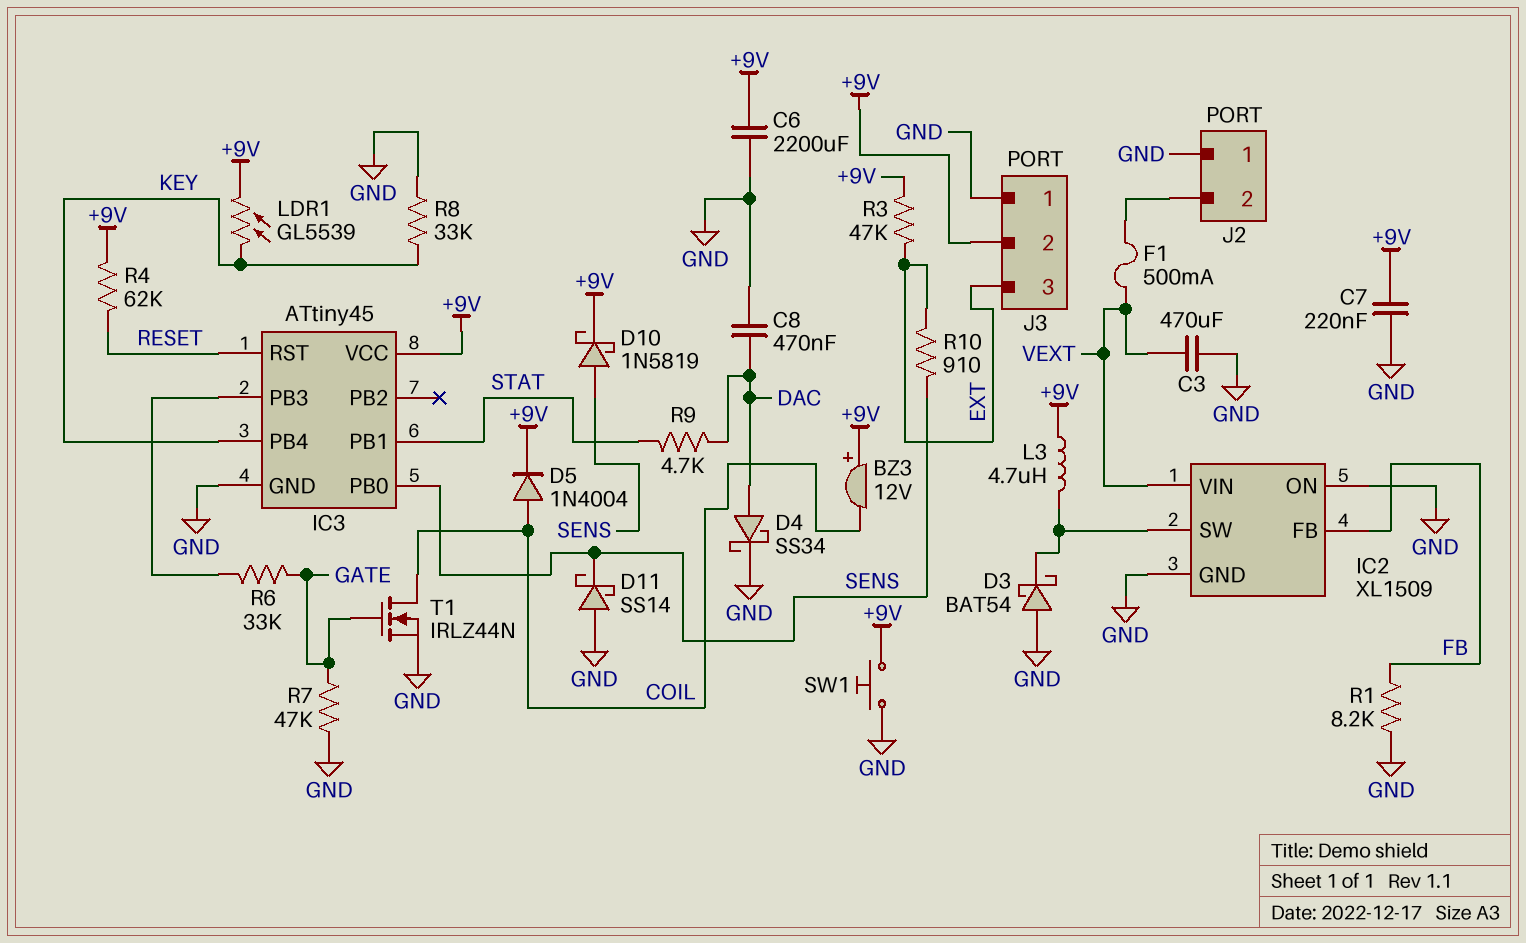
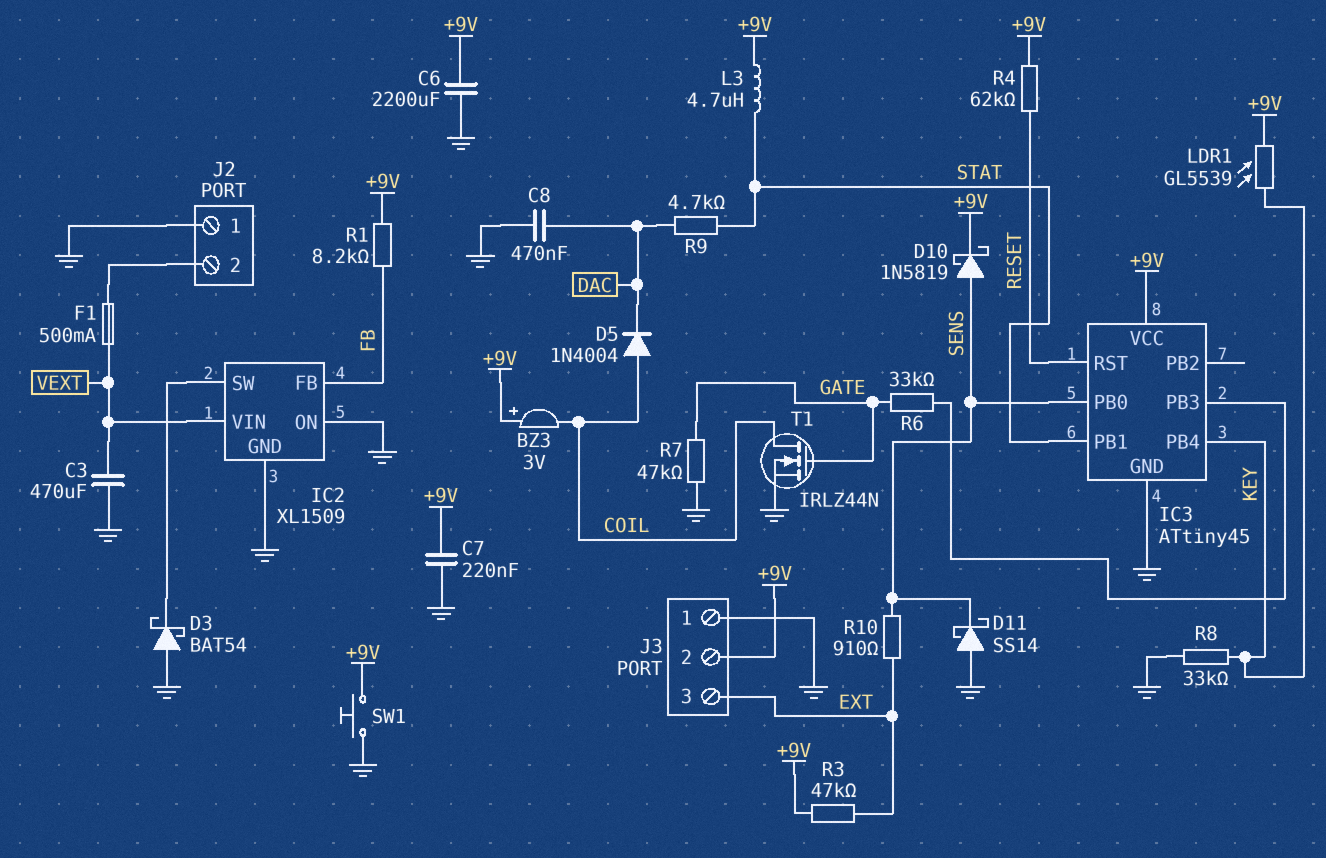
BZ3: buzzer 12V (plus +9V, minus COIL) -> buzzer 3V (plus +9V, minus COIL)
D4: schottky SS34 (A DAC, K GND) -> none
D5: diode 1N4004 (A COIL, K +9V) -> diode 1N4004 (A COIL, K DAC)
L3: 4.7uH (+9V, IC2/SW) -> 4.7uH (+9V, STAT)
R1: 8.2k (FB, GND) -> 8.2k (+9V, FB)

